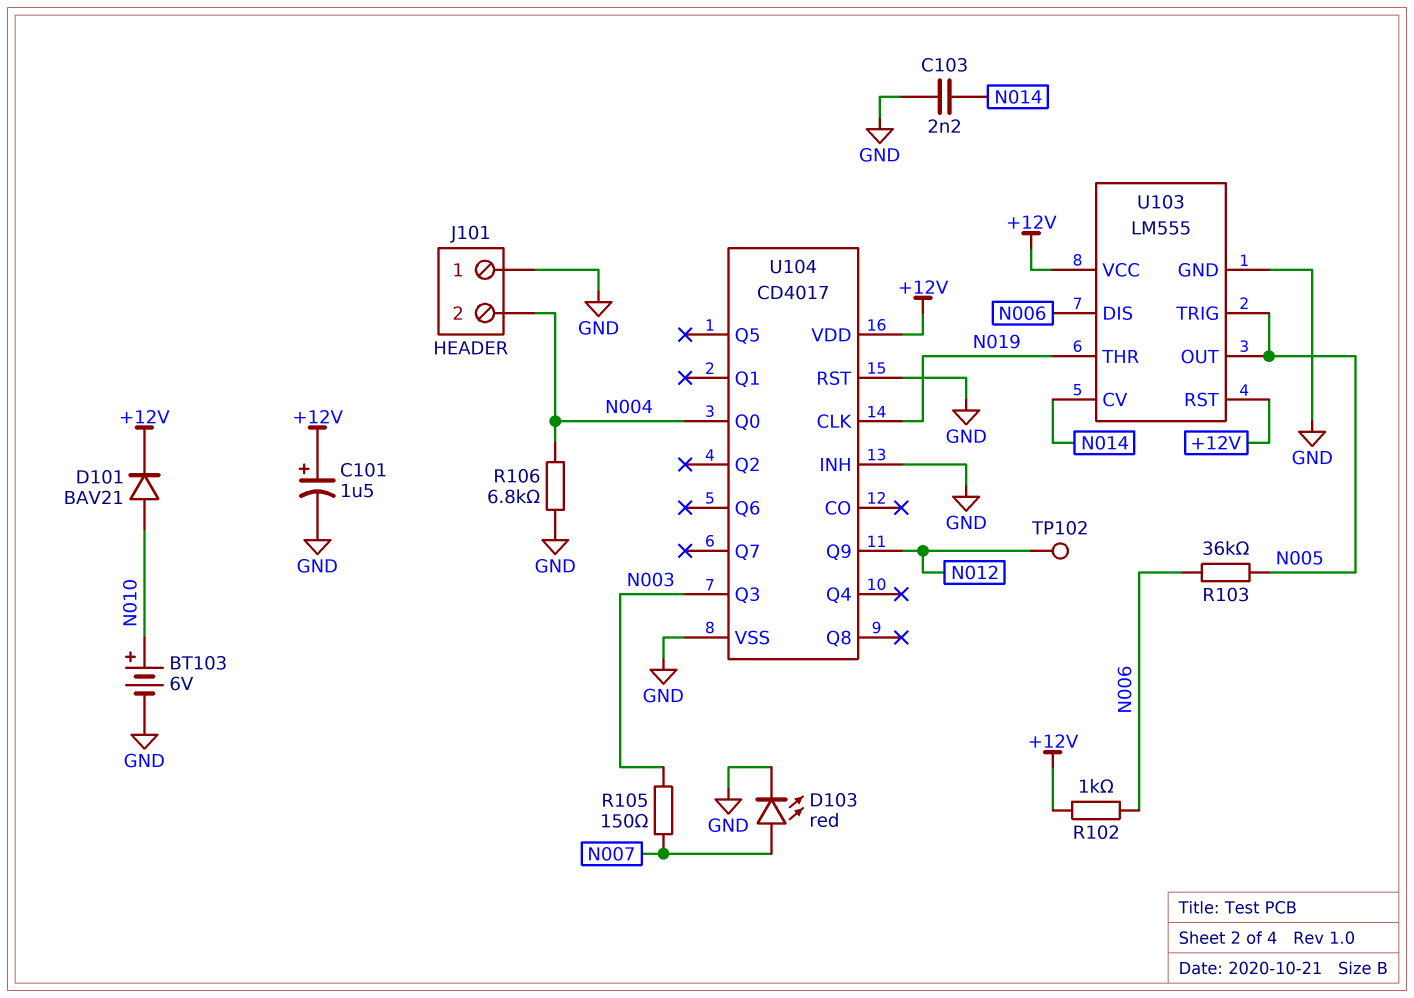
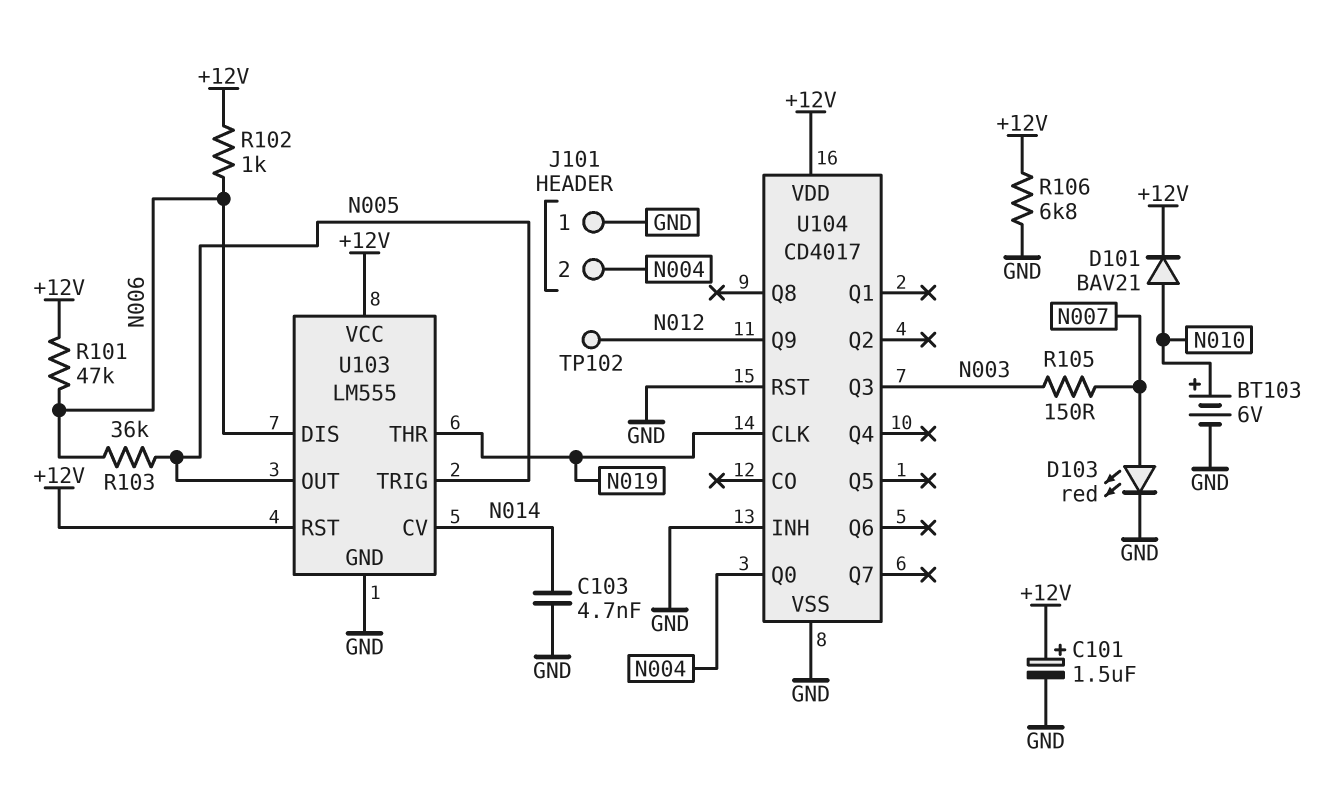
C103: 2.2nF (GND, N014) -> 4.7nF (GND, N014)
R101: none -> 47k (+12V, N006)
R106: 6.8k (GND, N004) -> 6.8k (+12V, GND)

